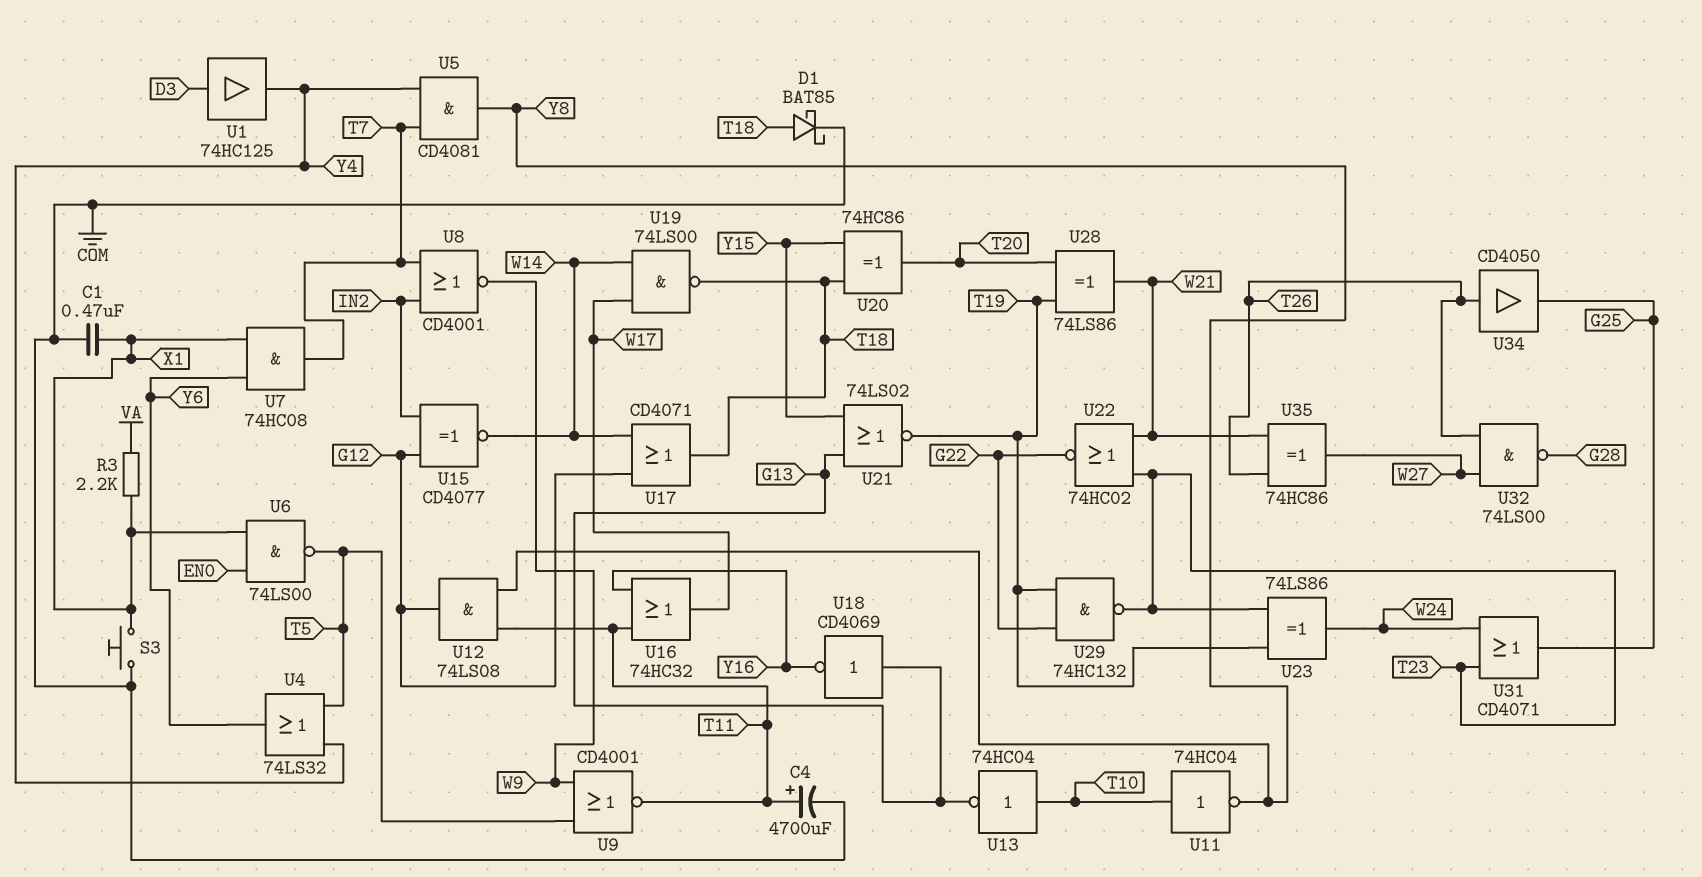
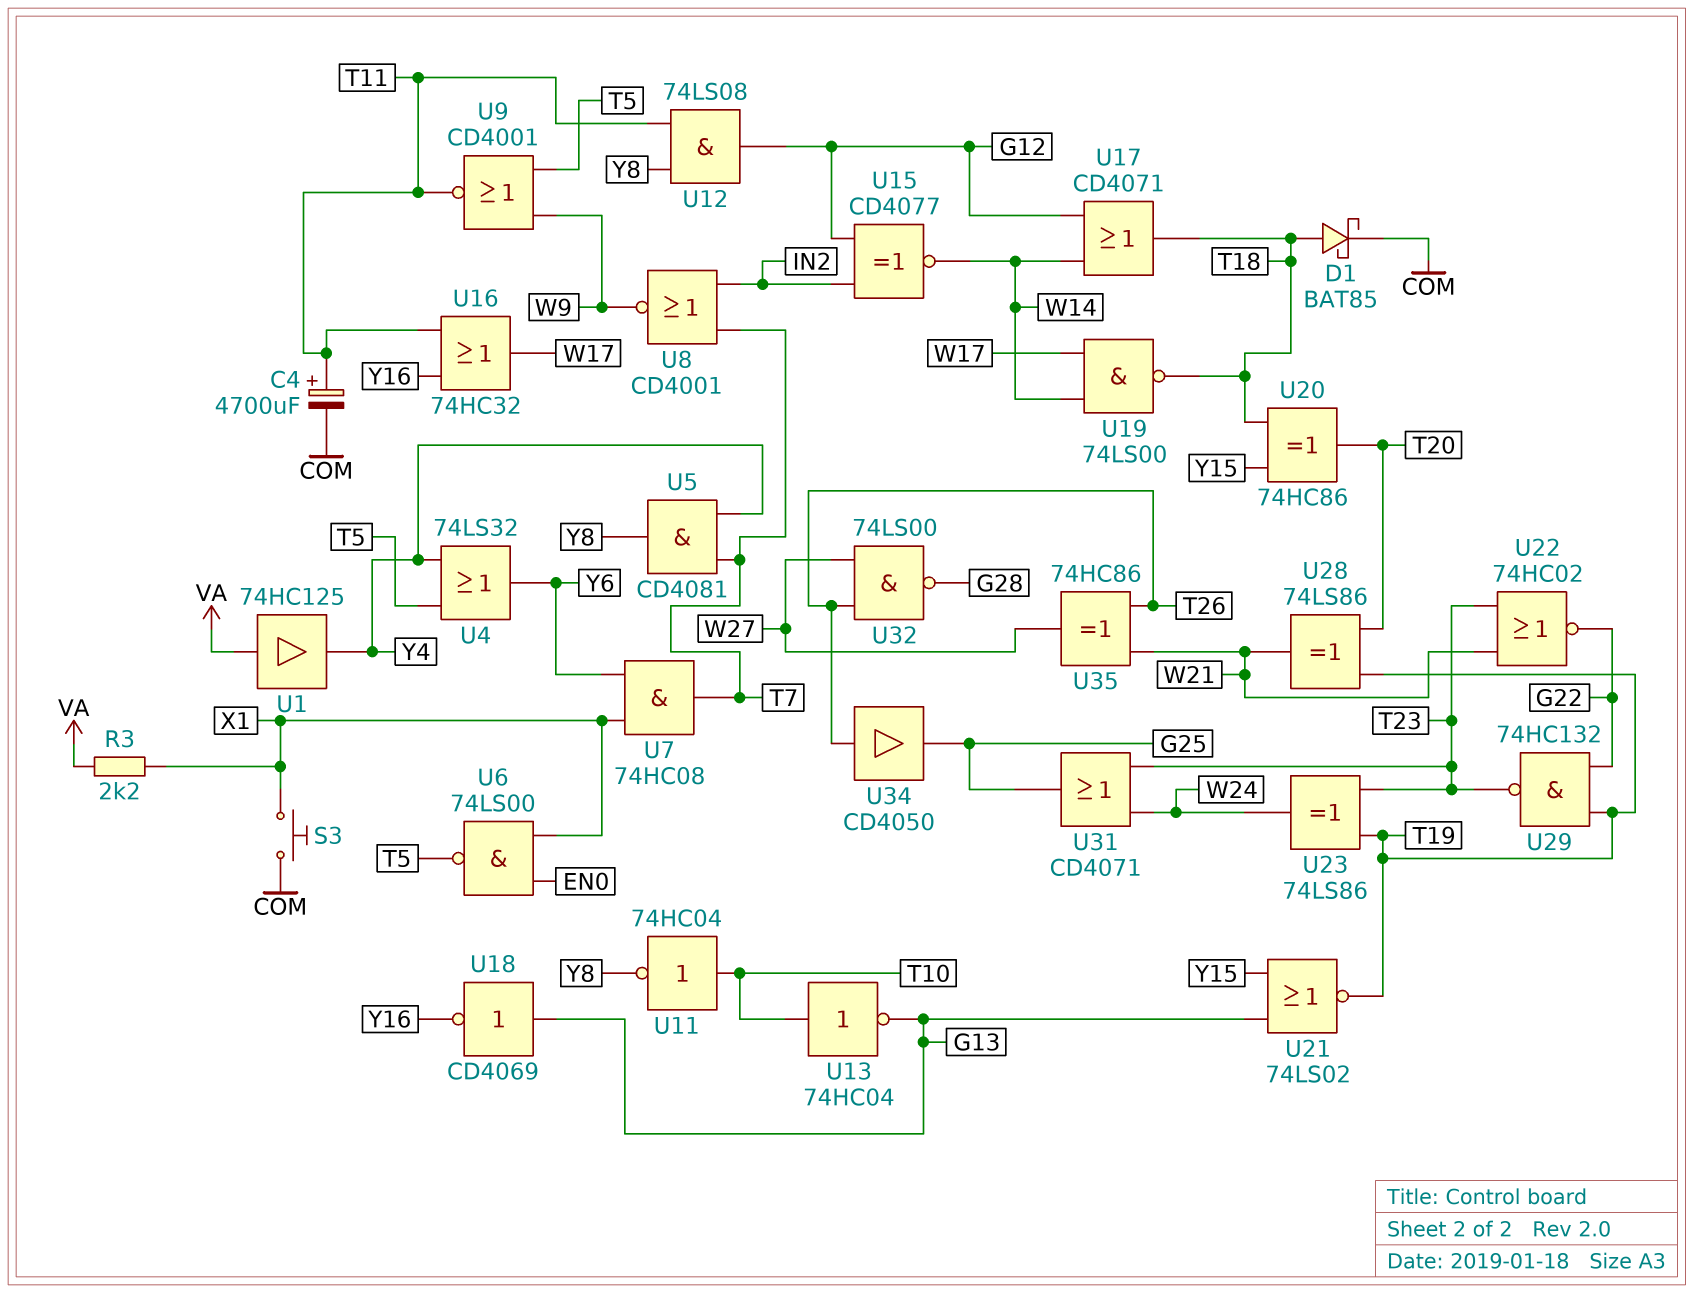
C1: 470nF (COM, X1) -> none
U1: buffer 74HC125 (in D3, out Y4) -> buffer 74HC125 (in VA, out Y4)

